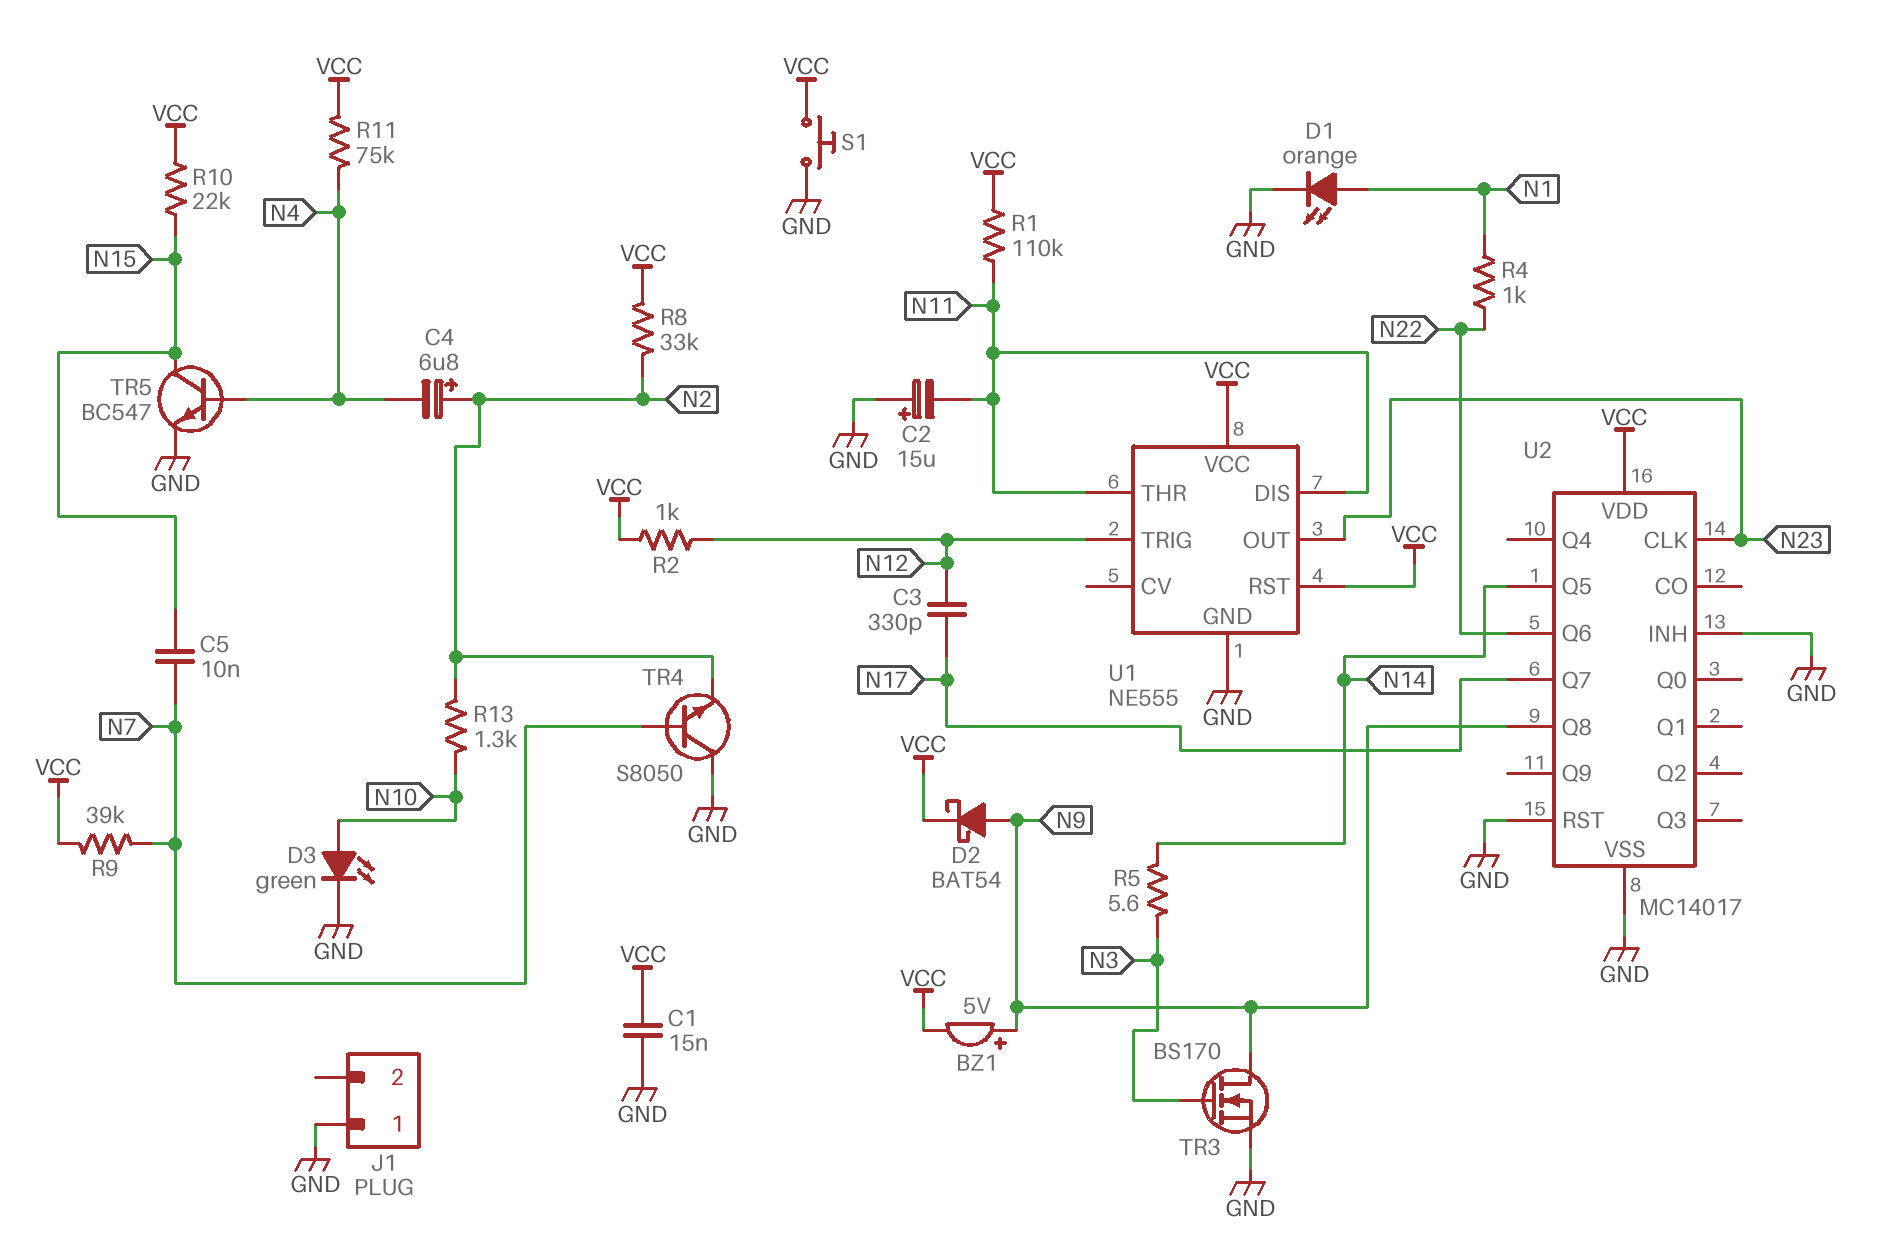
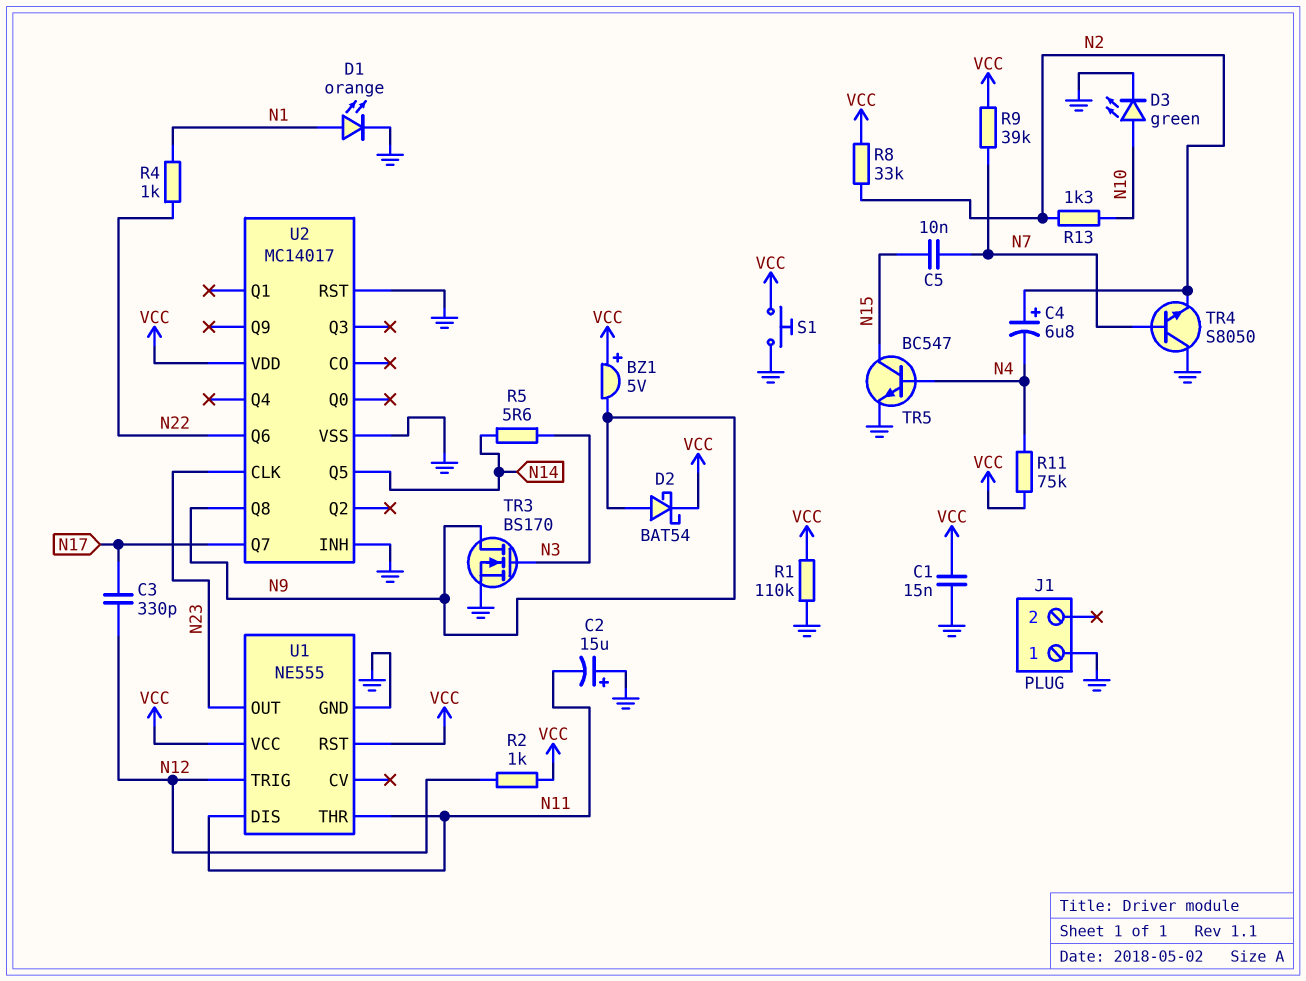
BZ1: buzzer 5V (plus N9, minus VCC) -> buzzer 5V (plus VCC, minus N9)
R1: 110k (N11, VCC) -> 110k (GND, VCC)
R10: 22k (N15, VCC) -> none

